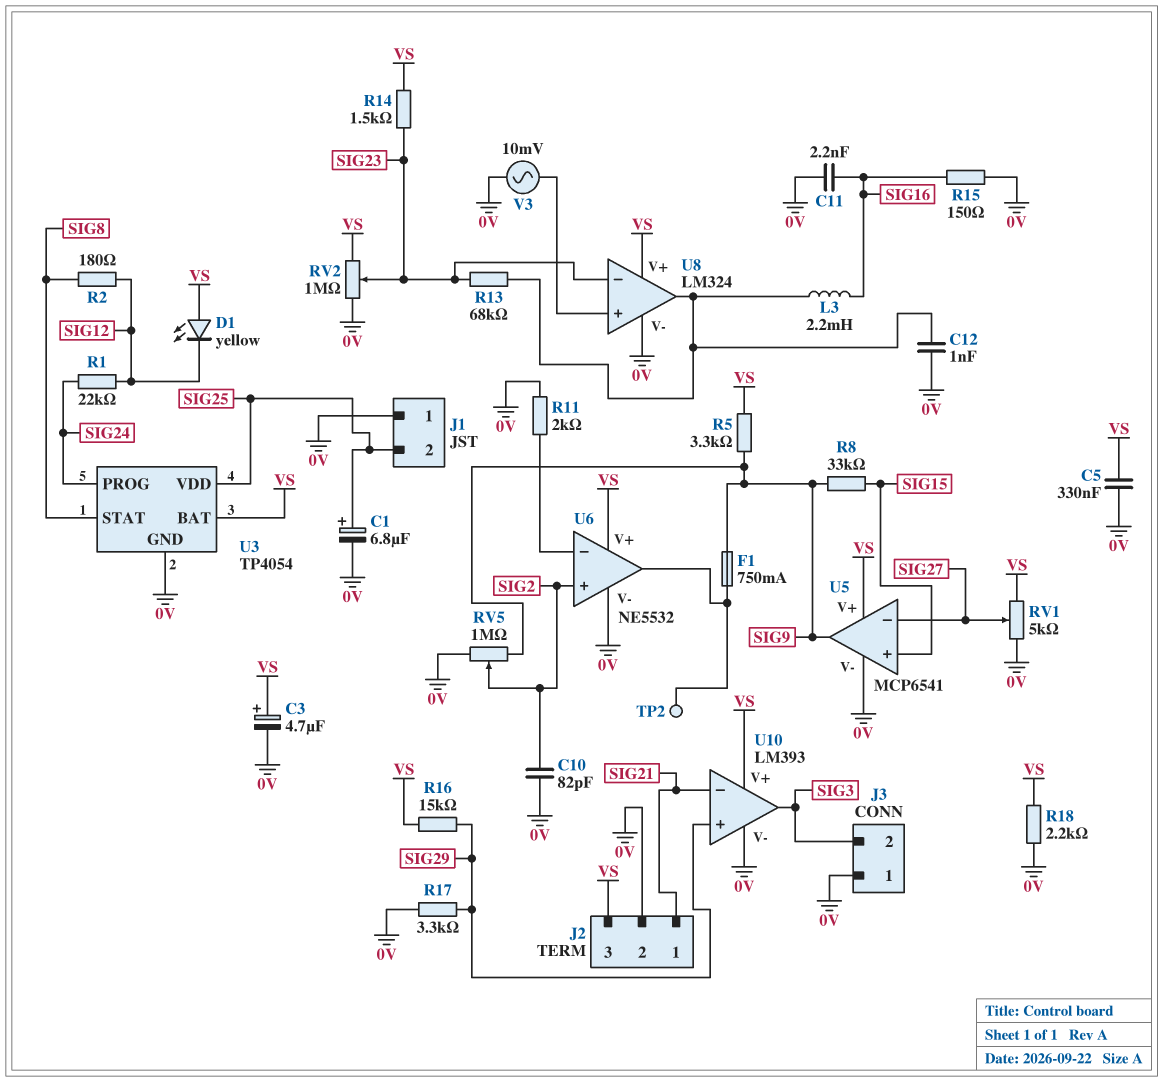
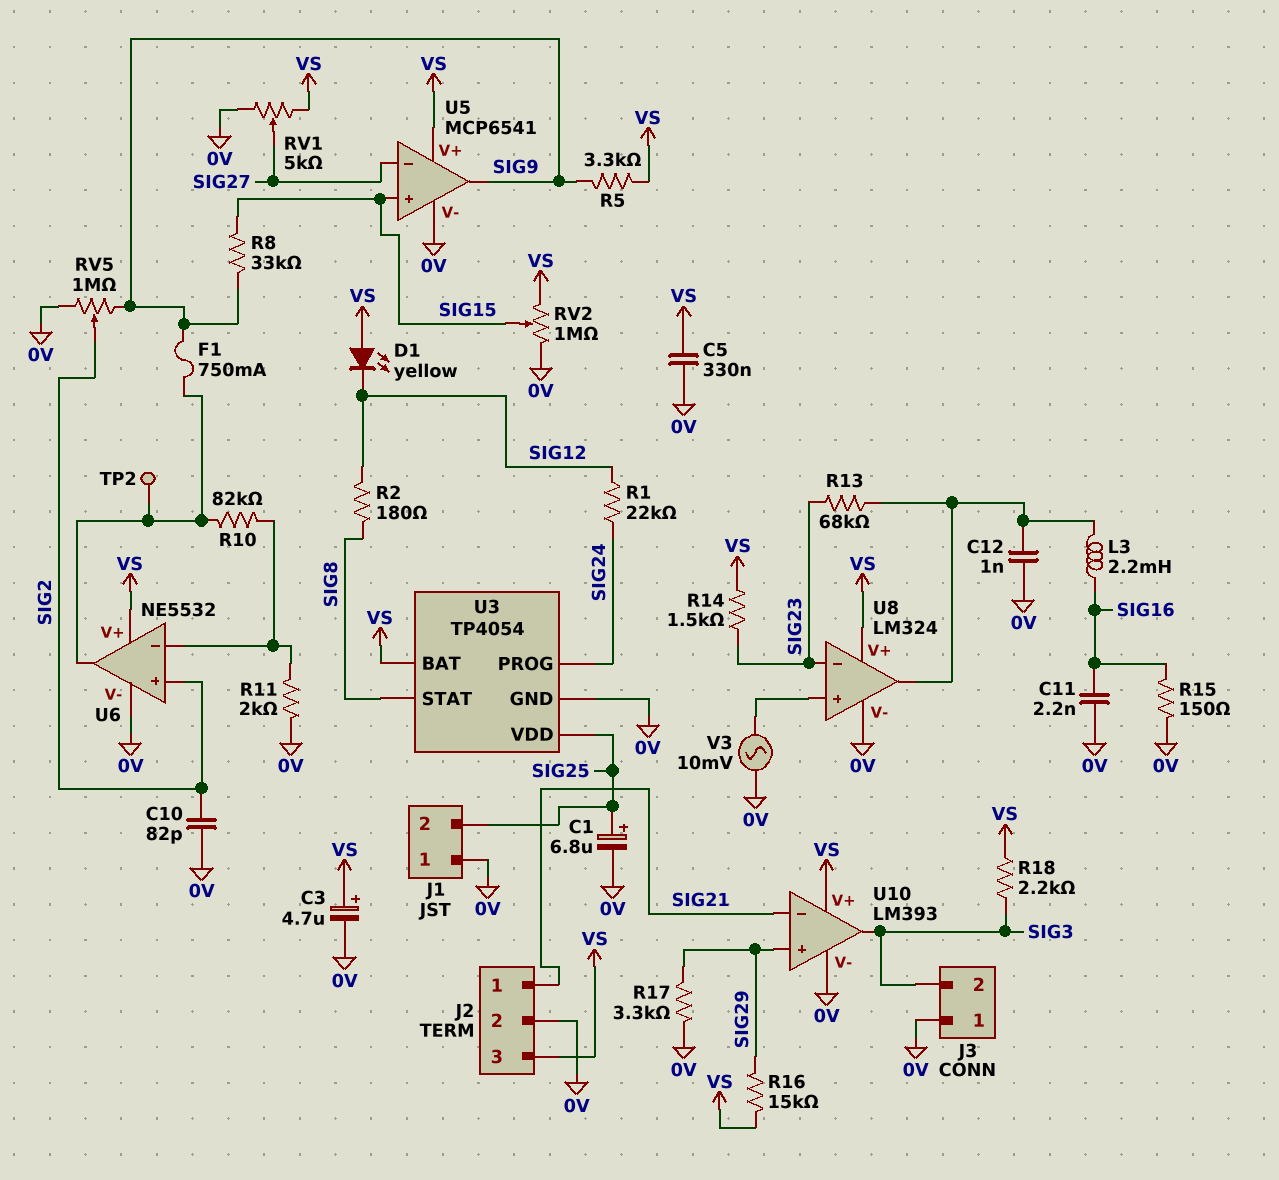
R10: none -> 82k (U6/in-, U6/out)
R18: 2.2k (0V, VS) -> 2.2k (SIG3, VS)
RV2: 1M (0V, VS, wiper SIG23) -> 1M (0V, VS, wiper SIG15)

